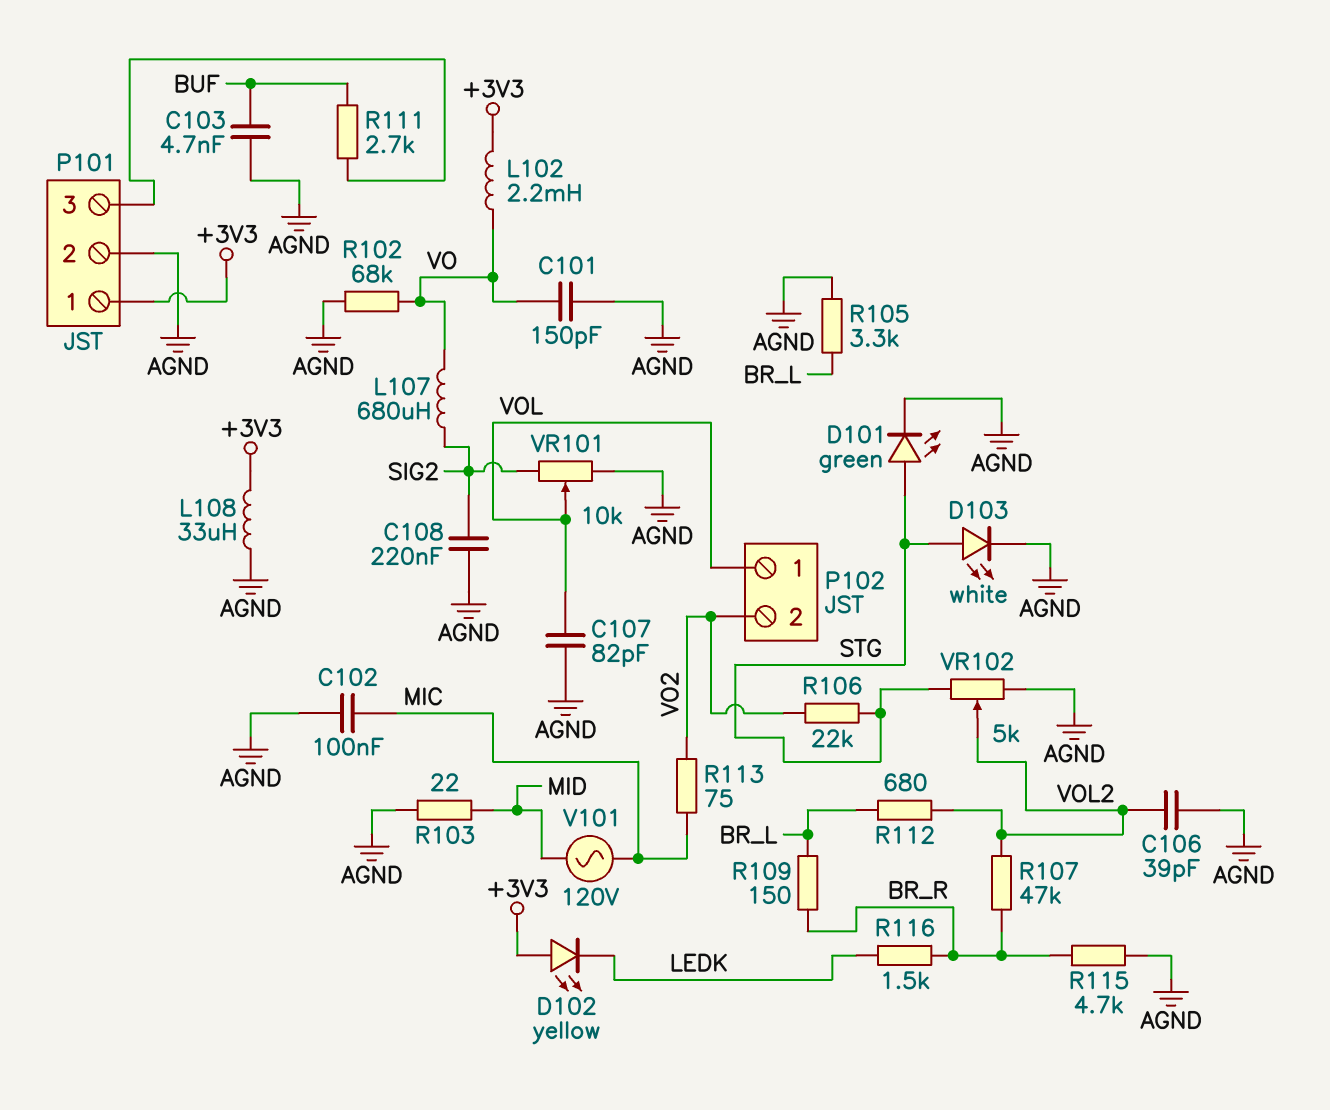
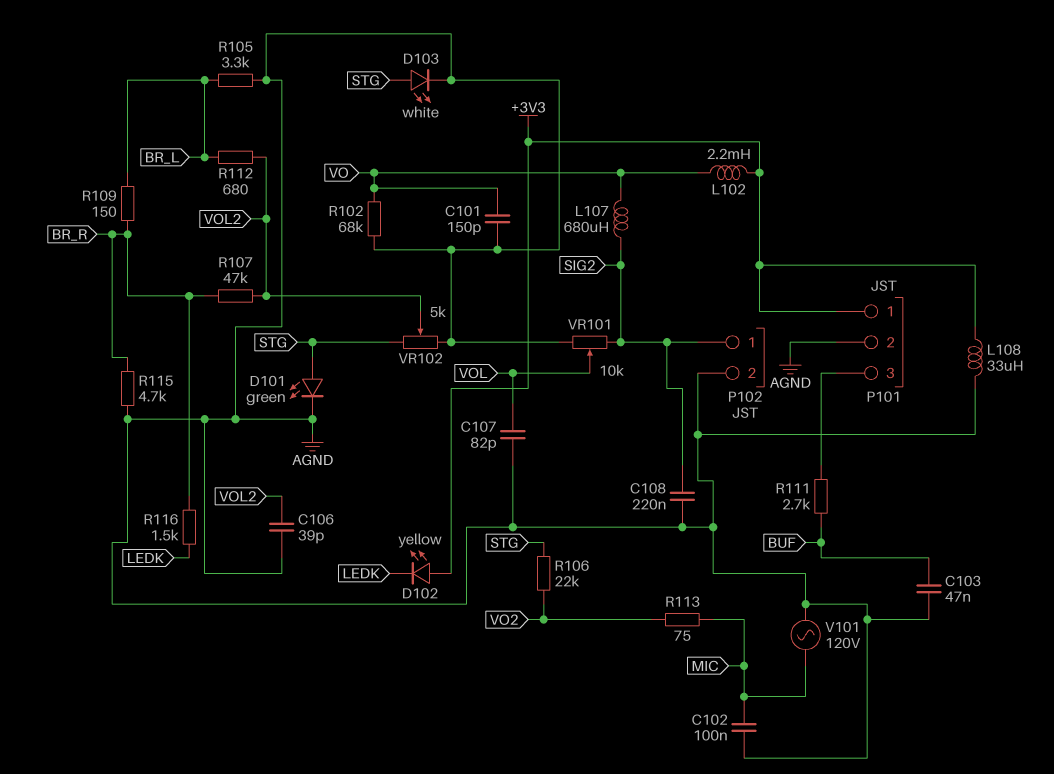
C103: 4.7nF (AGND, BUF) -> 47nF (AGND, BUF)
P102 pin 1: VOL -> SIG2
P102 pin 2: VO2 -> AGND
R103: 22 (AGND, MID) -> none
V101: AC 120V (MIC, MID) -> AC 120V (AGND, MIC)

